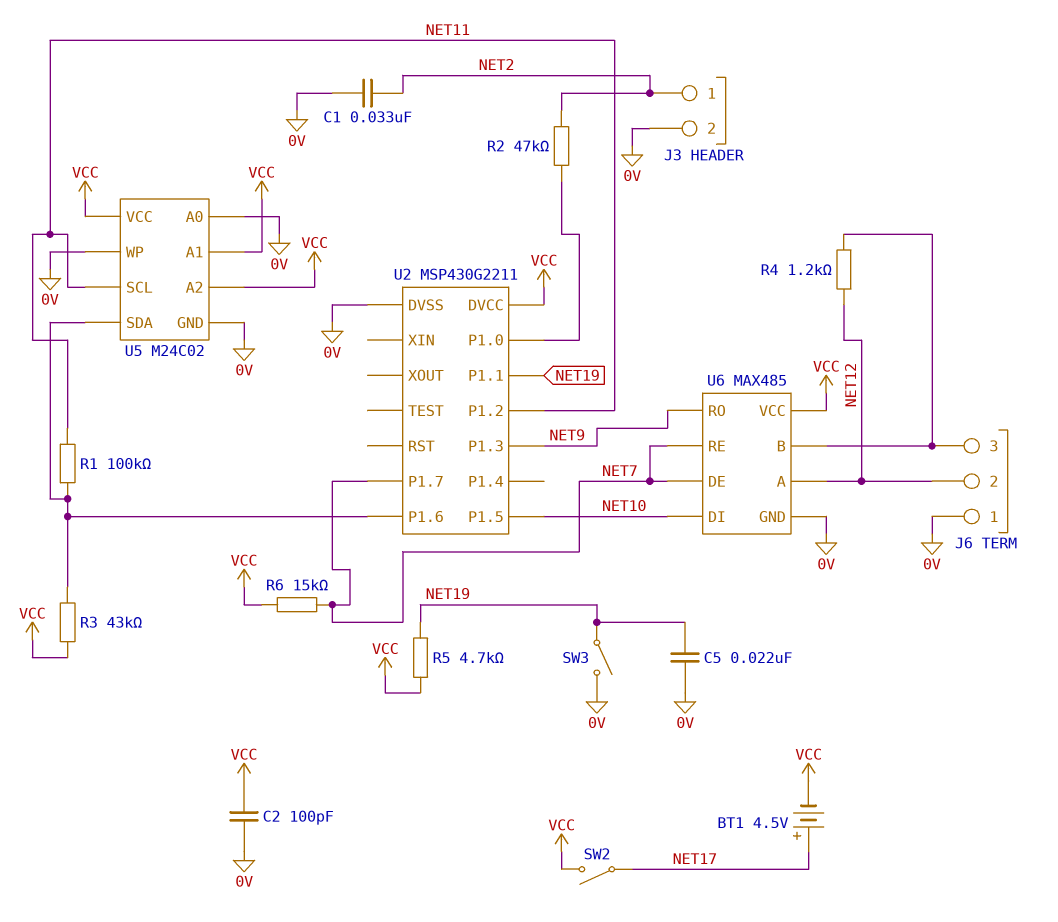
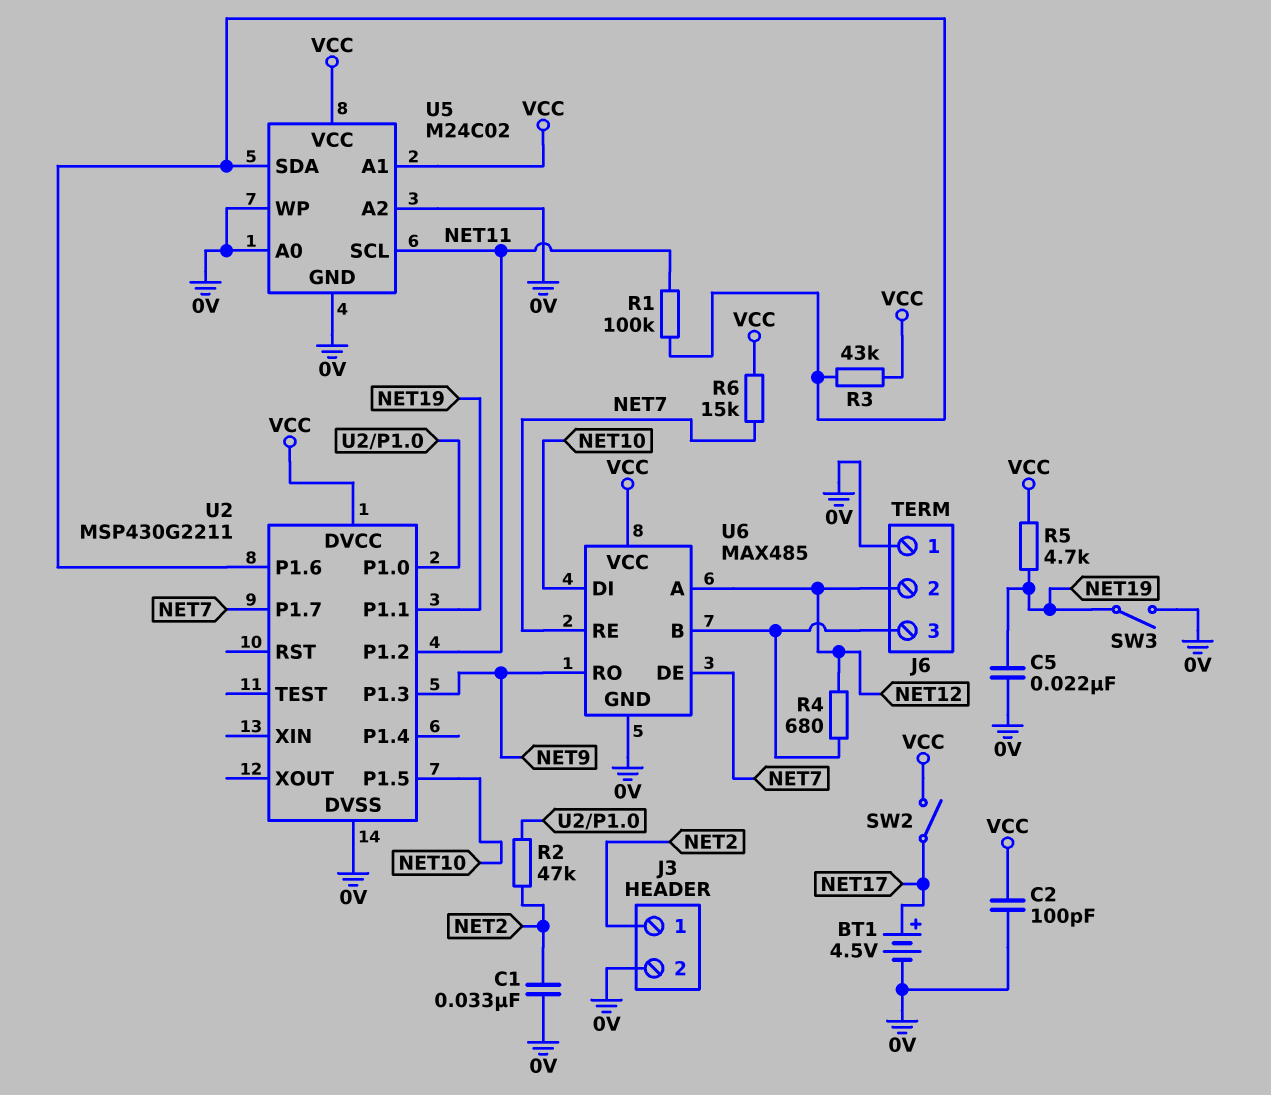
BT1: 4.5V (plus NET17, minus VCC) -> 4.5V (plus NET17, minus 0V)
R4: 1.2k (J6/3, NET12) -> 680 (J6/3, NET12)
U5 pin A2: VCC -> 0V

